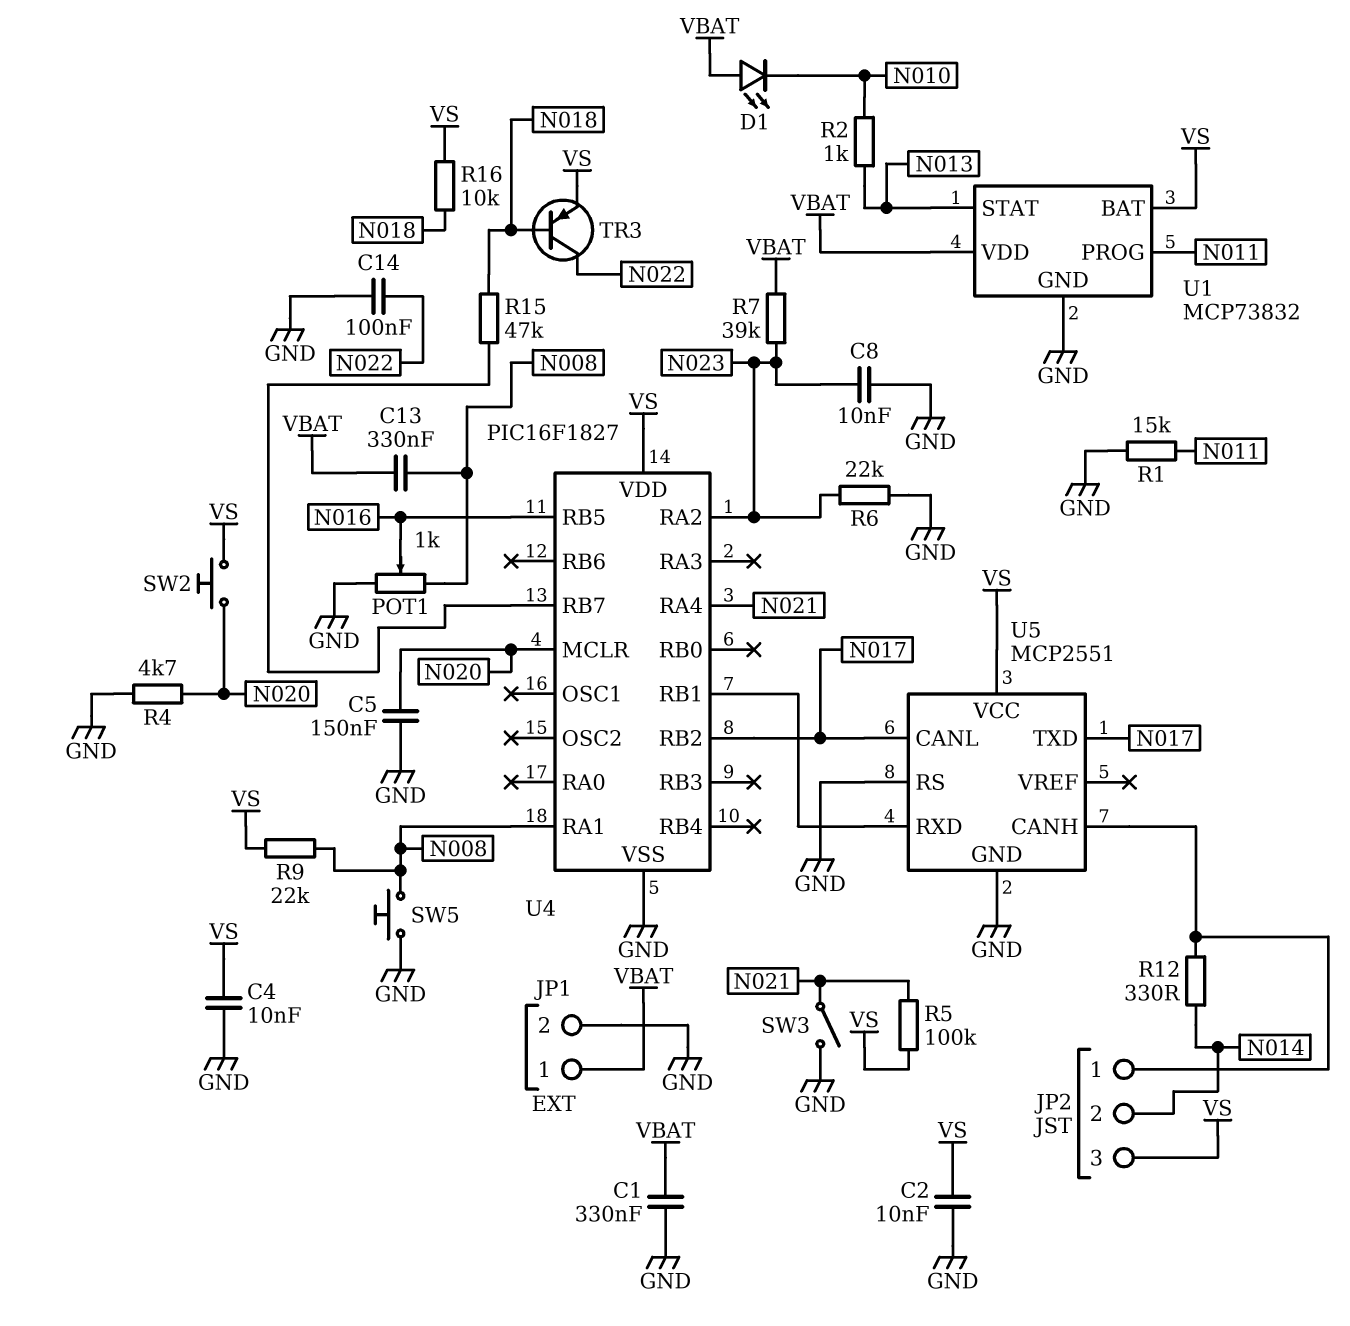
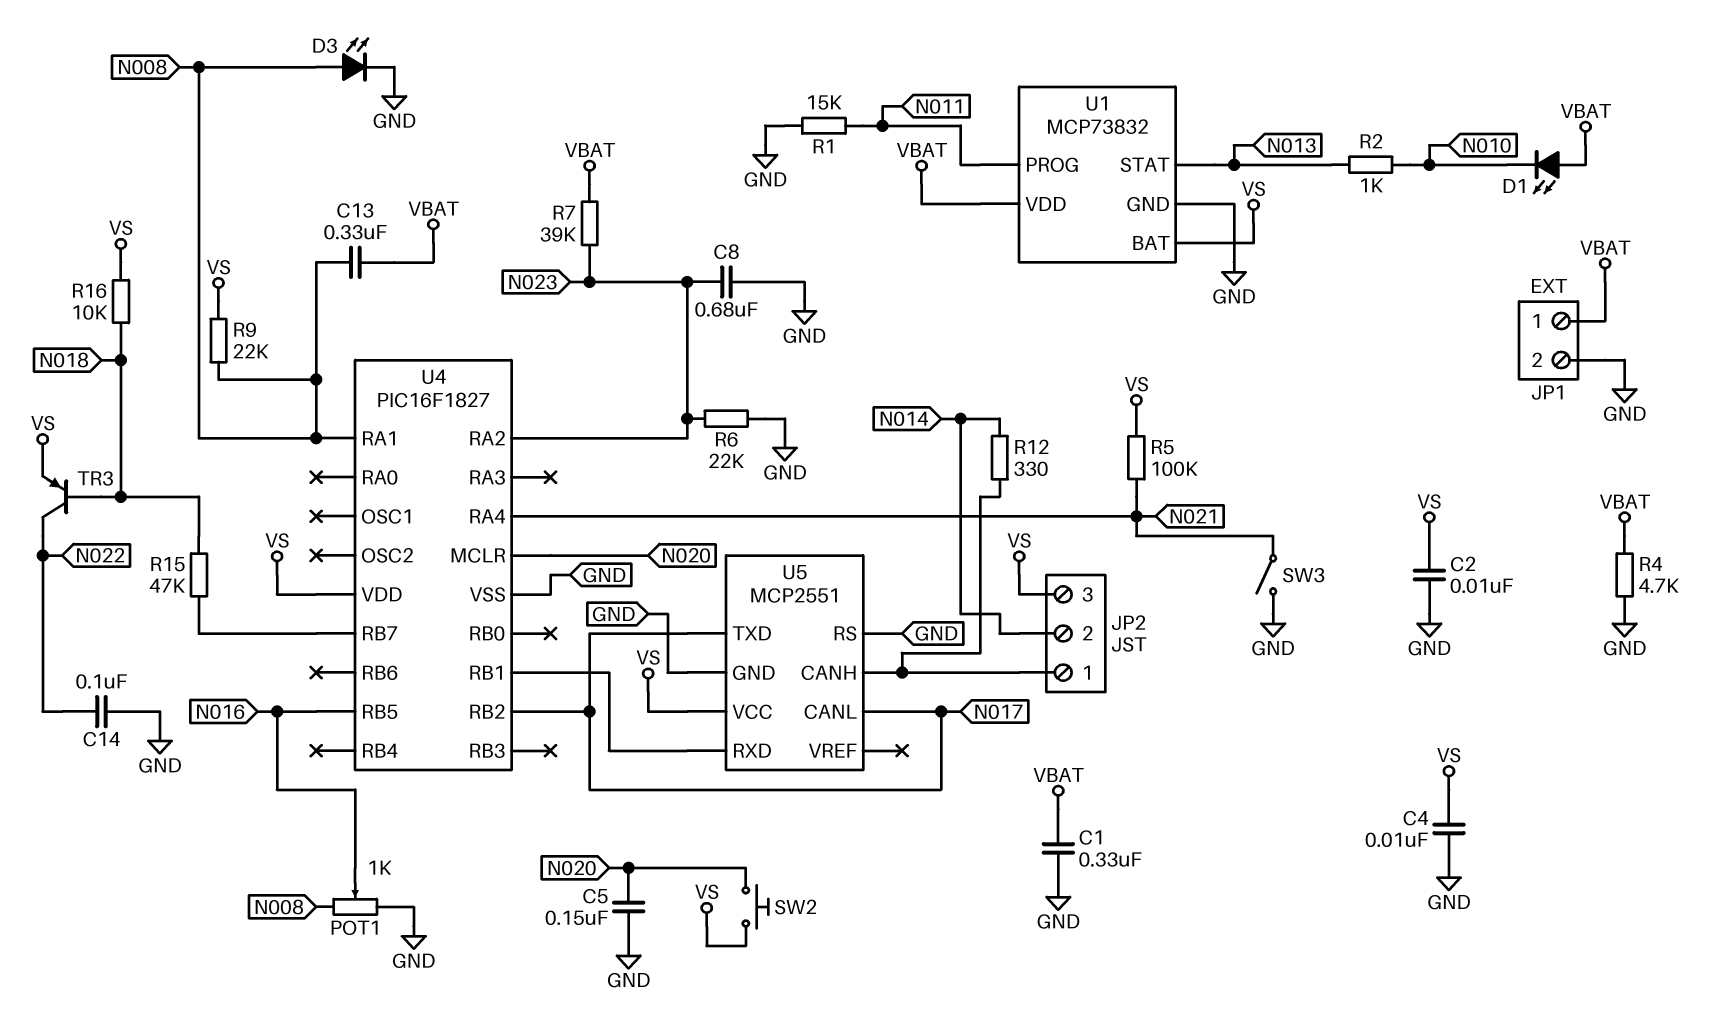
C8: 10nF (GND, N023) -> 680nF (GND, N023)
D3: none -> LED (A N008, K GND)
R4: 4.7k (GND, N020) -> 4.7k (GND, VBAT)
SW5: button (GND, N008) -> none

